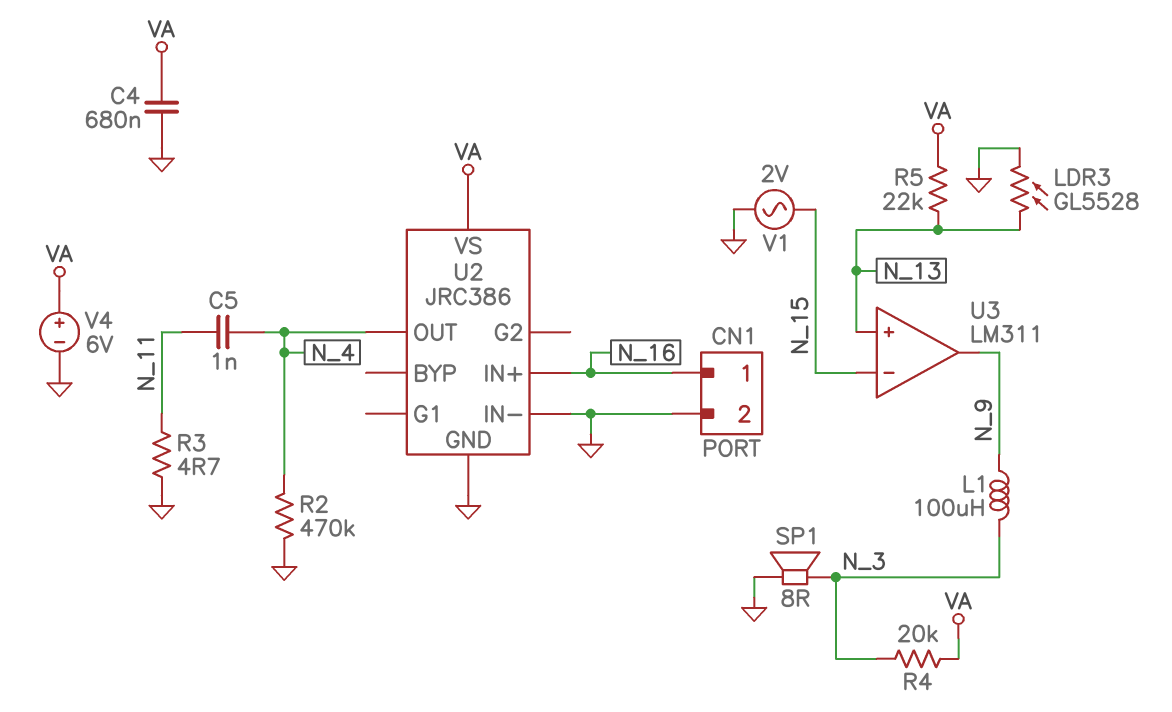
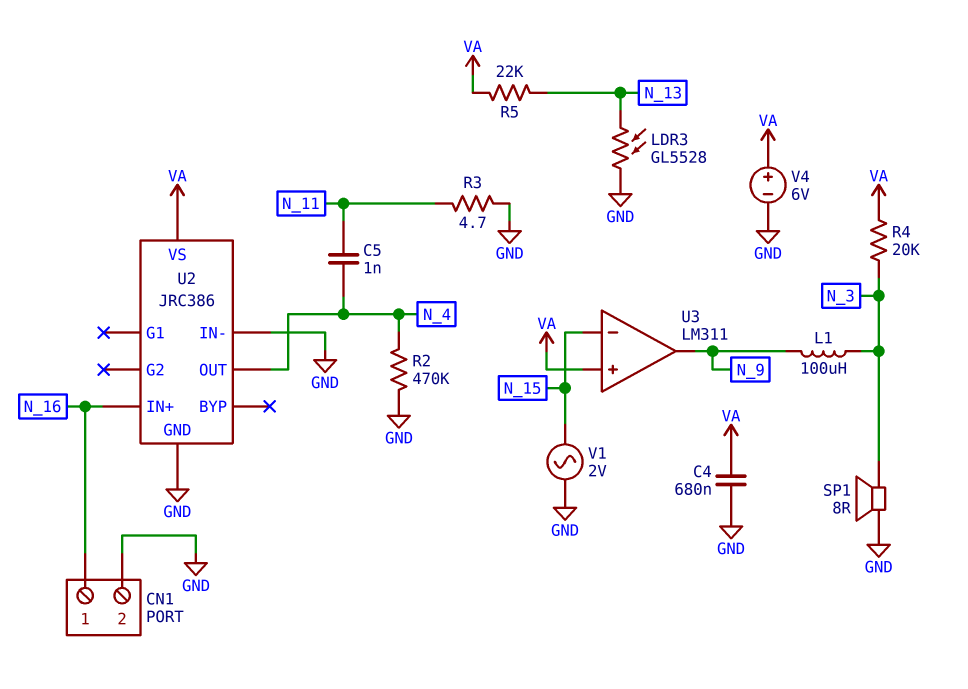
U3 pin in+: N_13 -> VA

